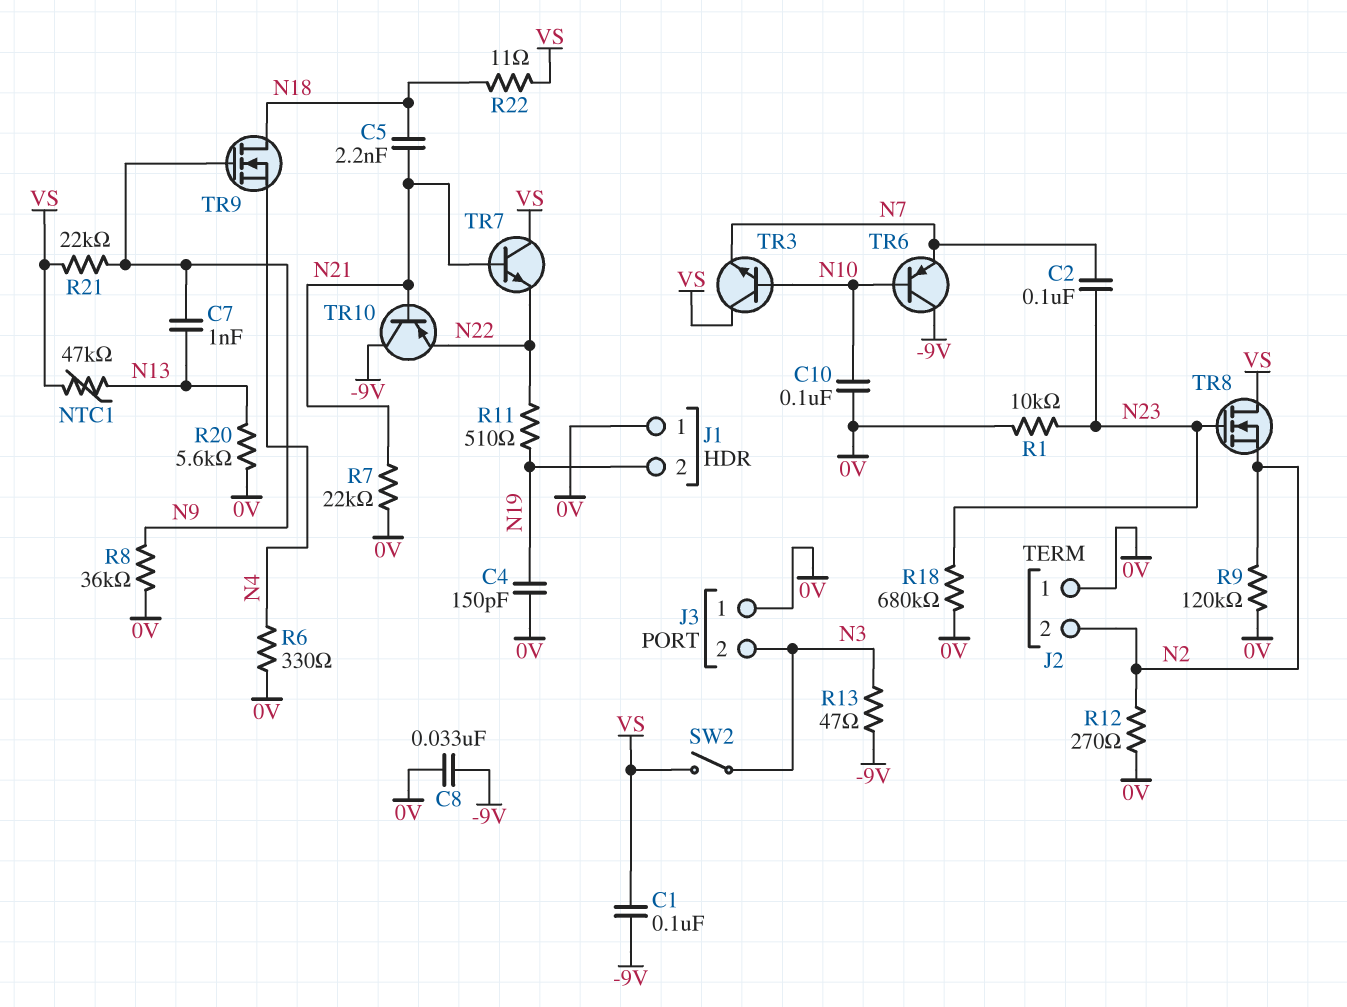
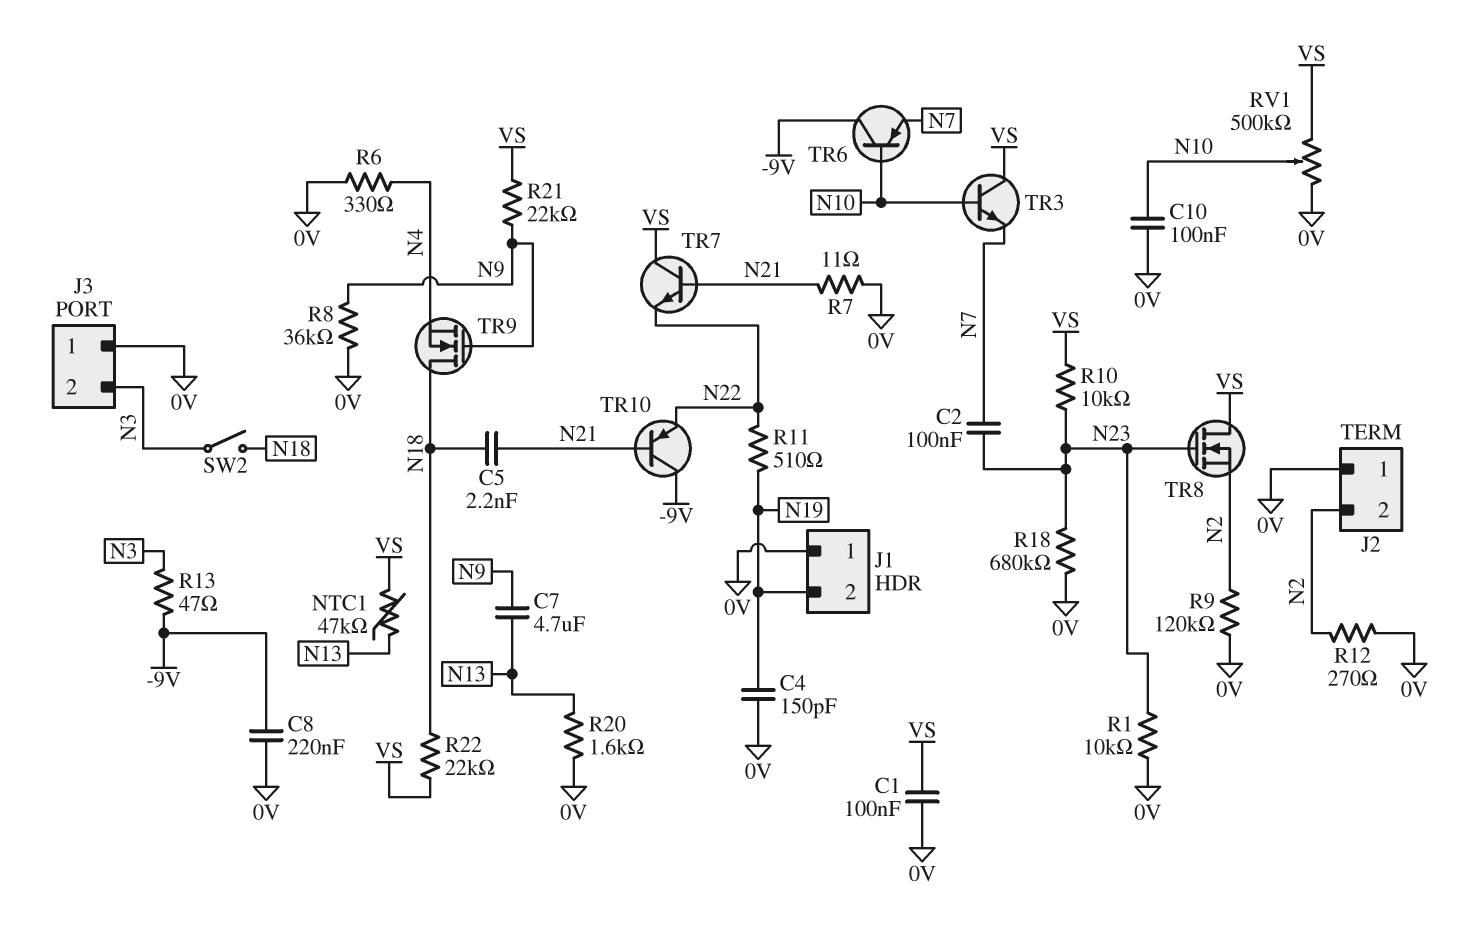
C1: 100nF (-9V, VS) -> 100nF (0V, VS)
C7: 1nF (N9, N13) -> 4.7uF (N9, N13)
C8: 33nF (-9V, 0V) -> 220nF (-9V, 0V)
R7: 22k (0V, N21) -> 11 (0V, N21)
R10: none -> 10k (N23, VS)
R20: 5.6k (0V, N13) -> 1.6k (0V, N13)
R22: 11 (N18, VS) -> 22k (N18, VS)
RV1: none -> 500k (0V, VS, wiper N10)
SW2: switch (N3, VS) -> switch (N3, N18)

